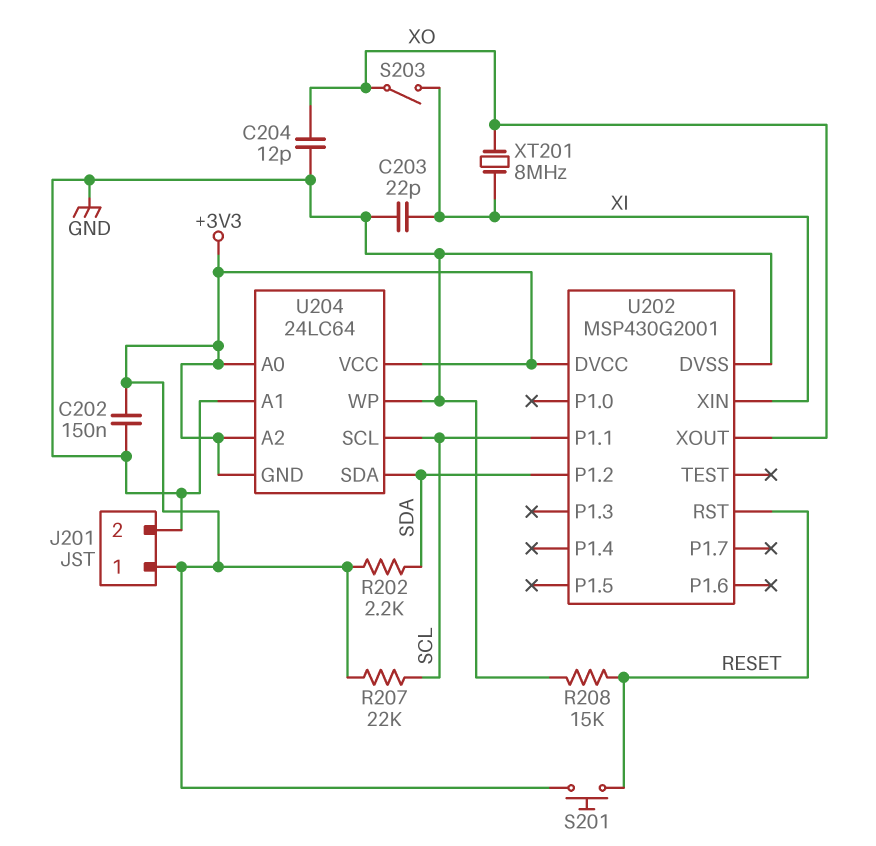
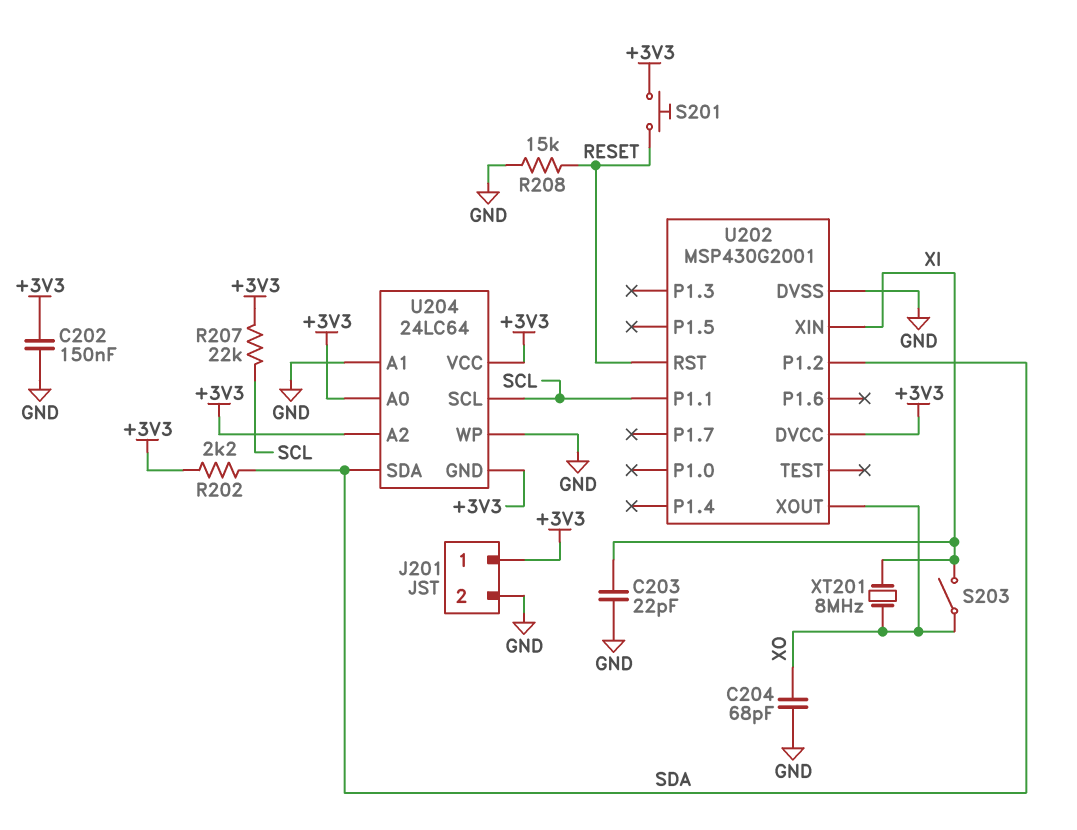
C204: 12pF (GND, XO) -> 68pF (GND, XO)

